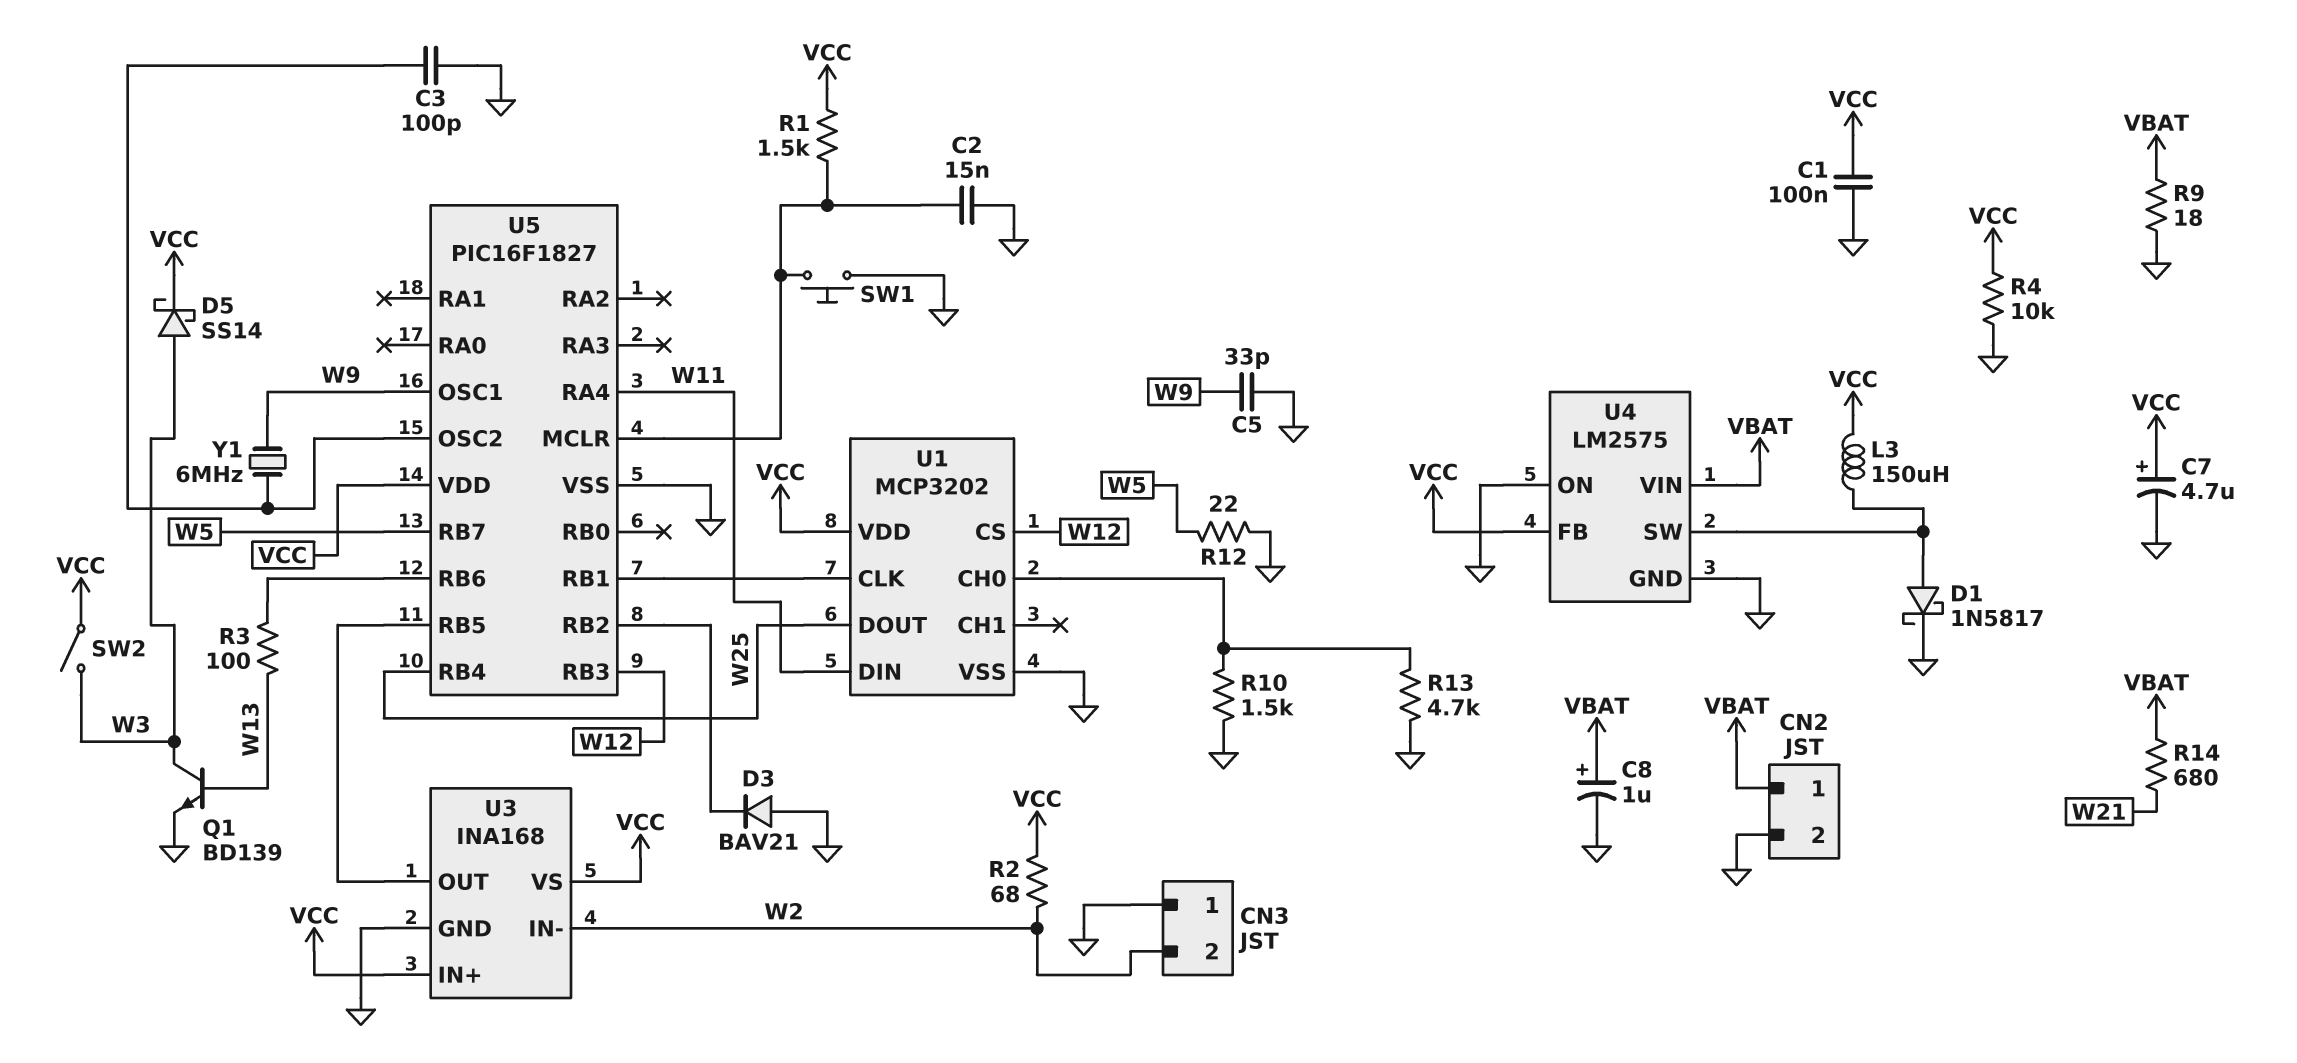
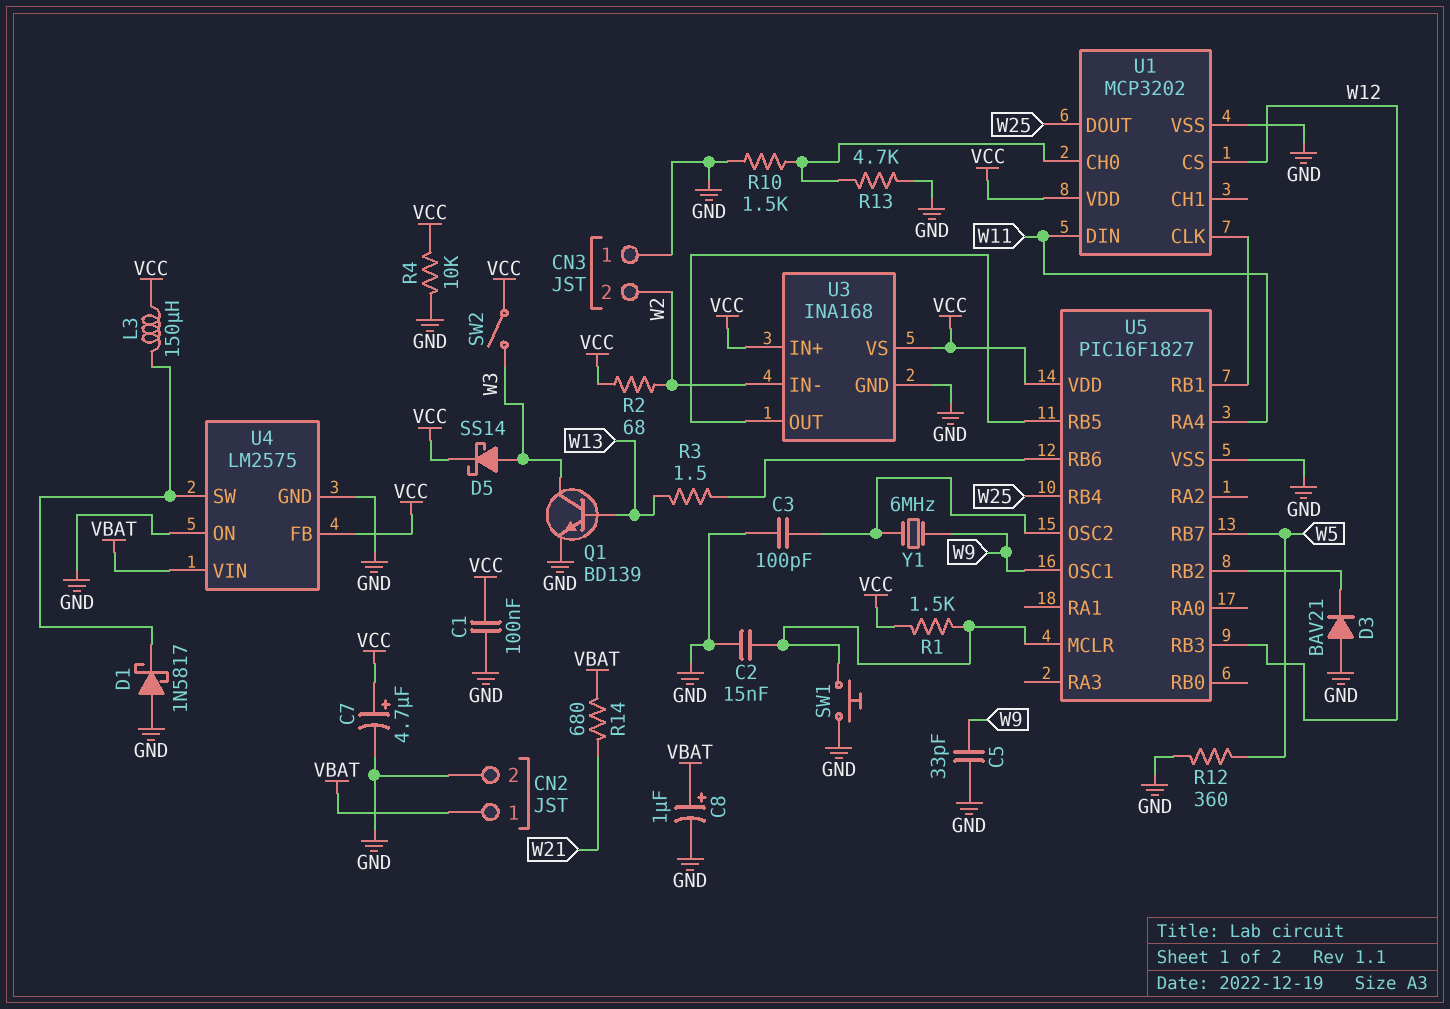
D1: schottky 1N5817 (A U4/SW, K GND) -> schottky 1N5817 (A GND, K U4/SW)
R3: 100 (U5/RB6, W13) -> 1.5 (U5/RB6, W13)
R9: 18 (GND, VBAT) -> none
R12: 22 (GND, W5) -> 360 (GND, W5)

